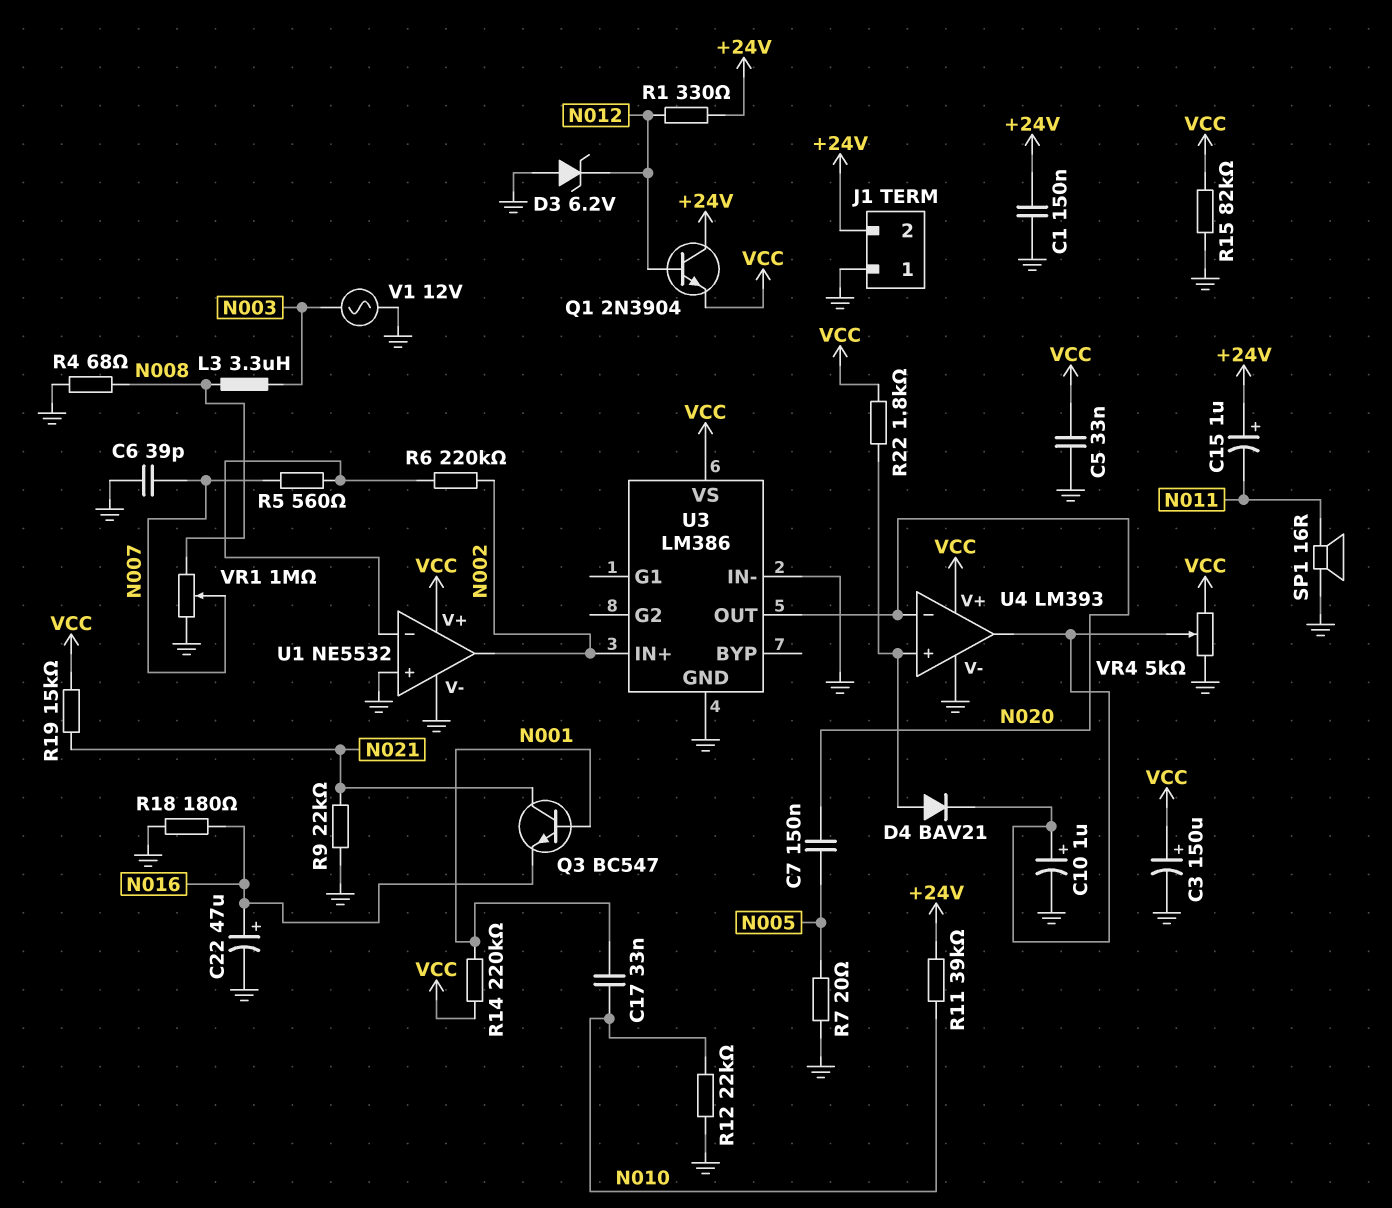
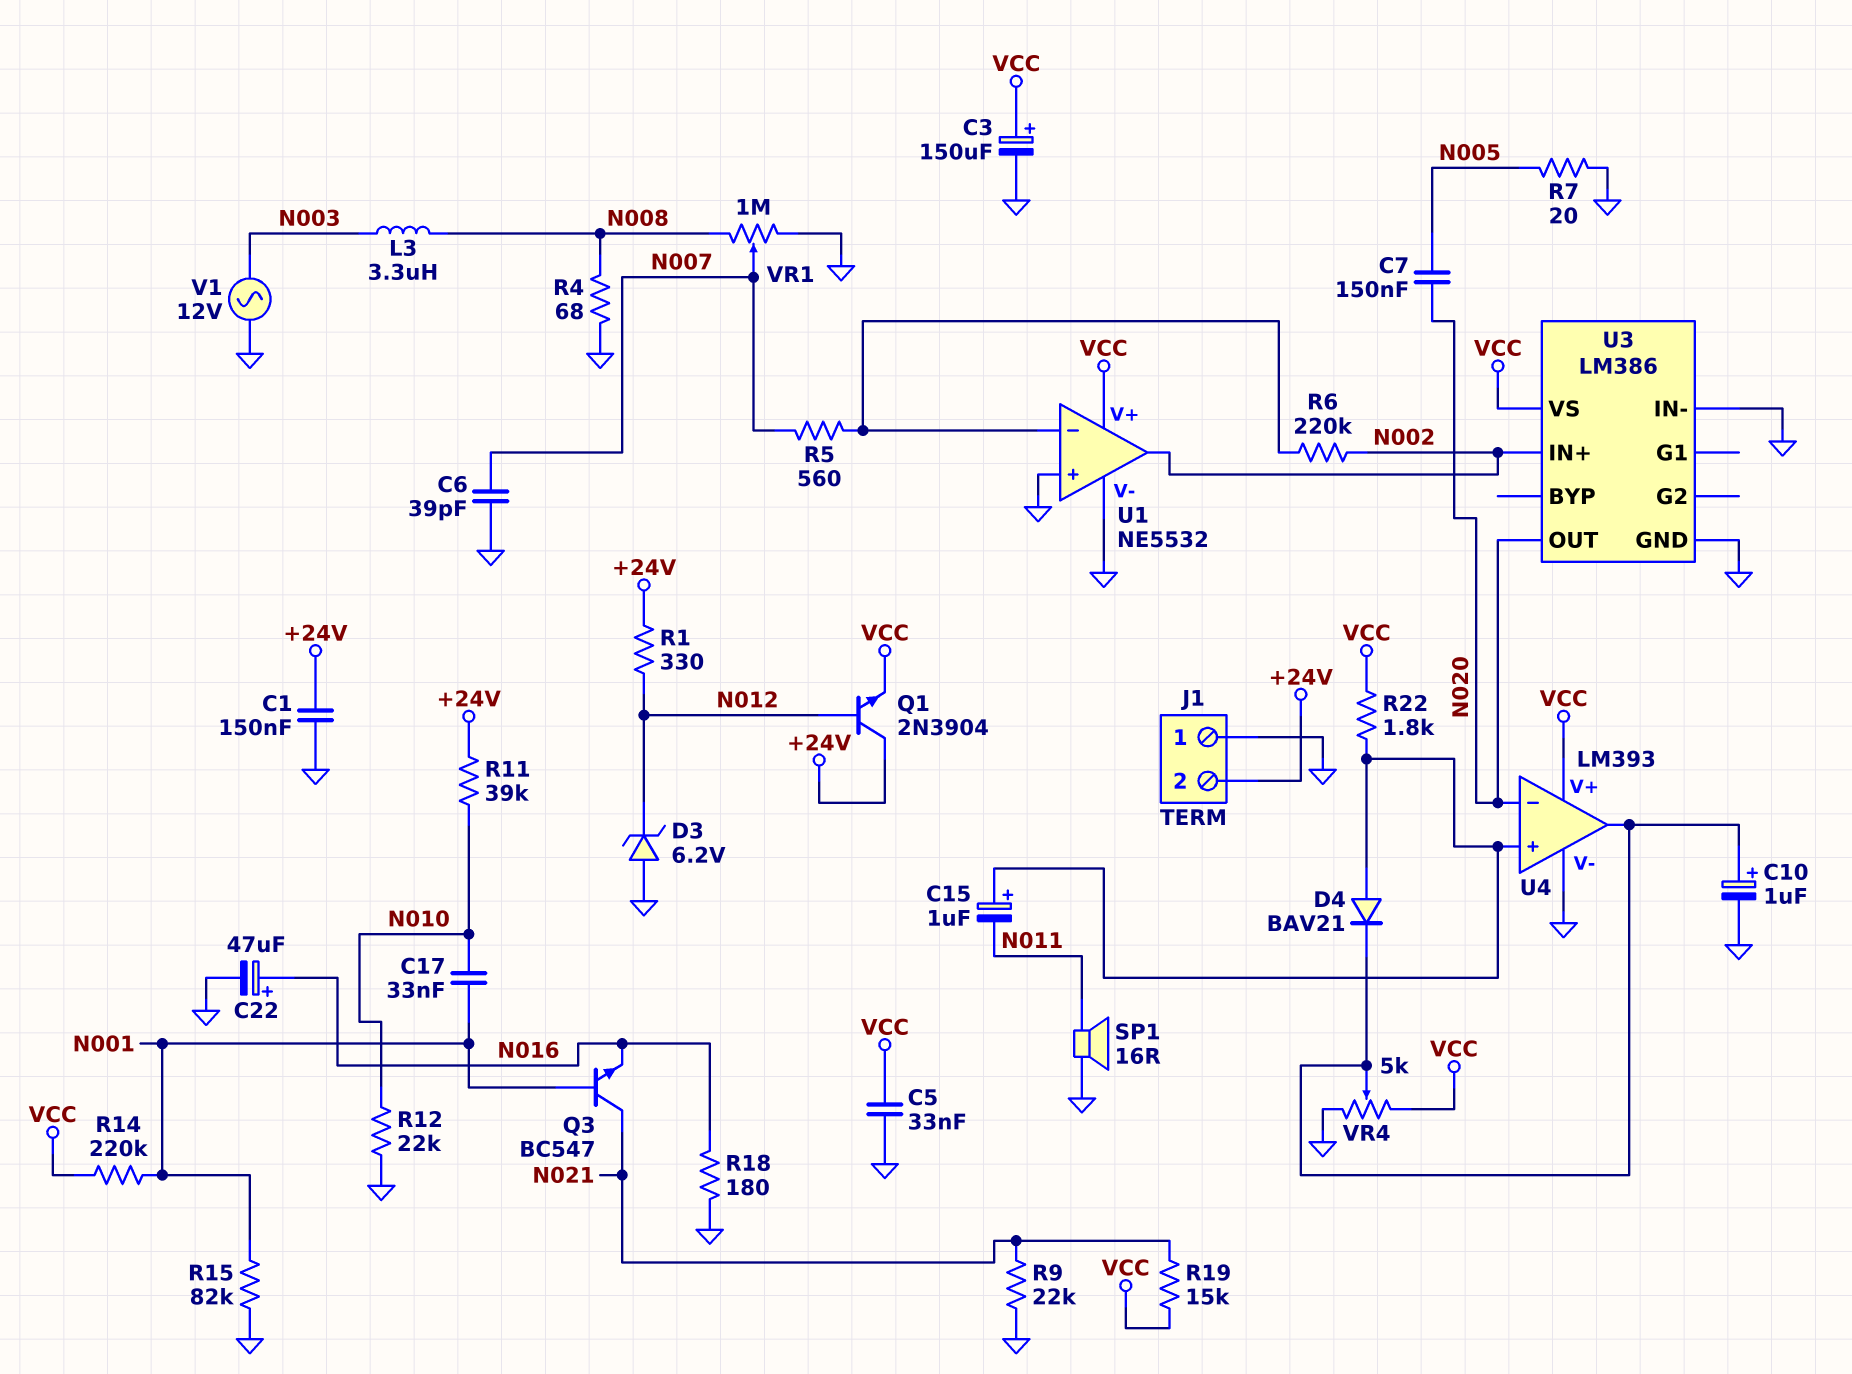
C15: 1uF (plus +24V, minus N011) -> 1uF (plus U4/in+, minus N011)
R15: 82k (GND, VCC) -> 82k (GND, N001)

